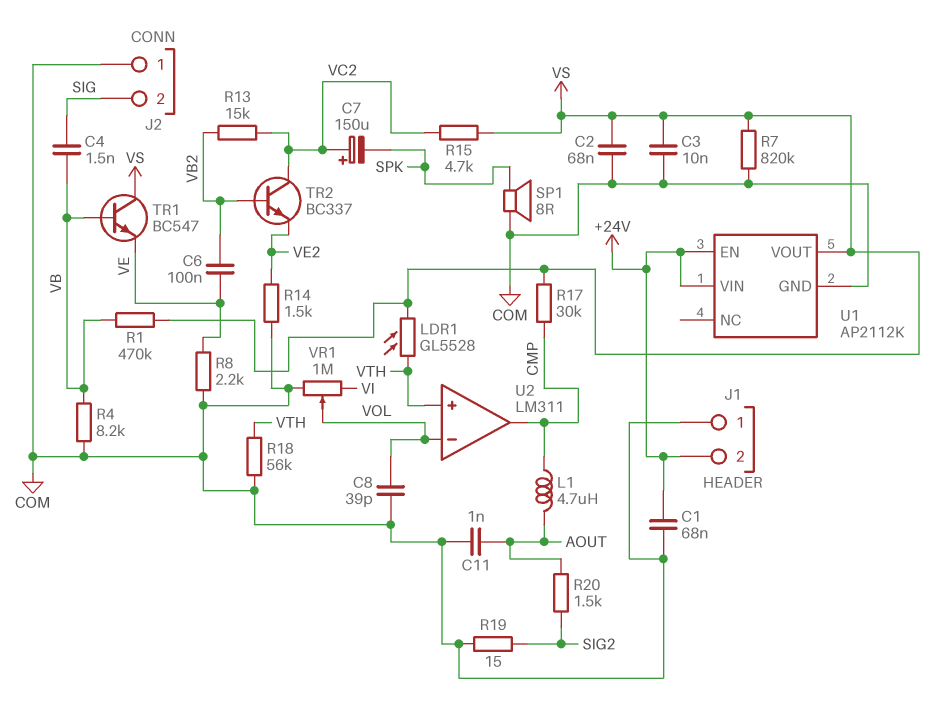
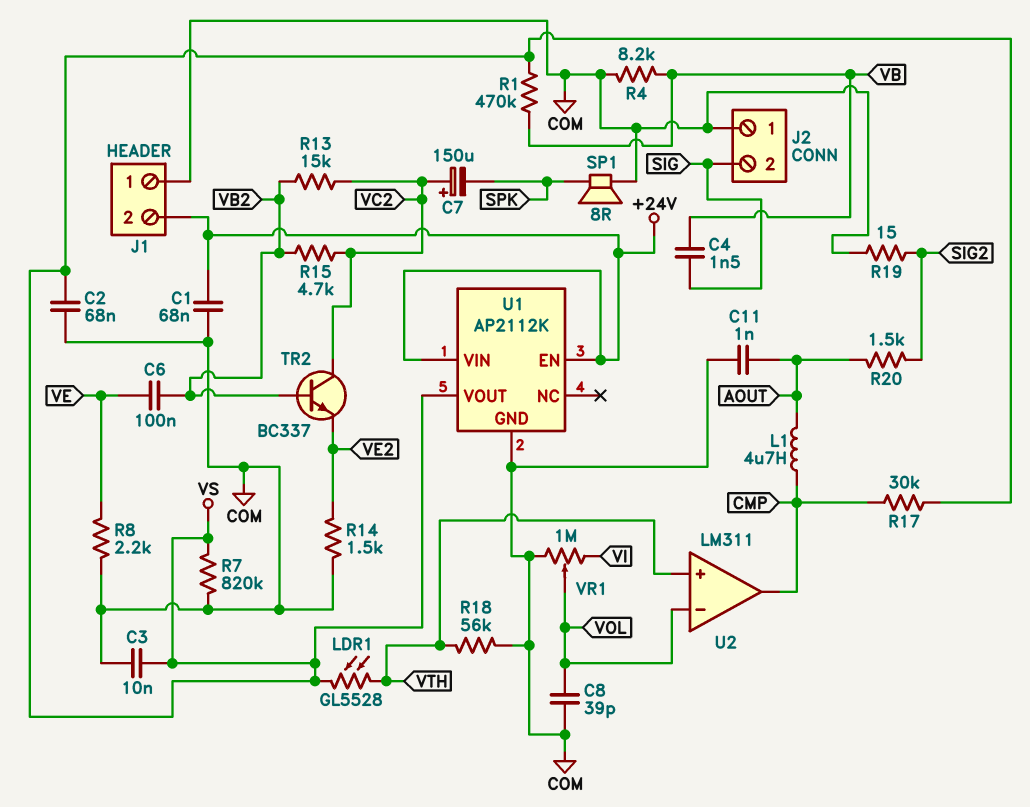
R15: 4.7k (VC2, VS) -> 4.7k (VB2, VC2)
TR1: NPN BC547 (B VB, C VS, E VE) -> none

